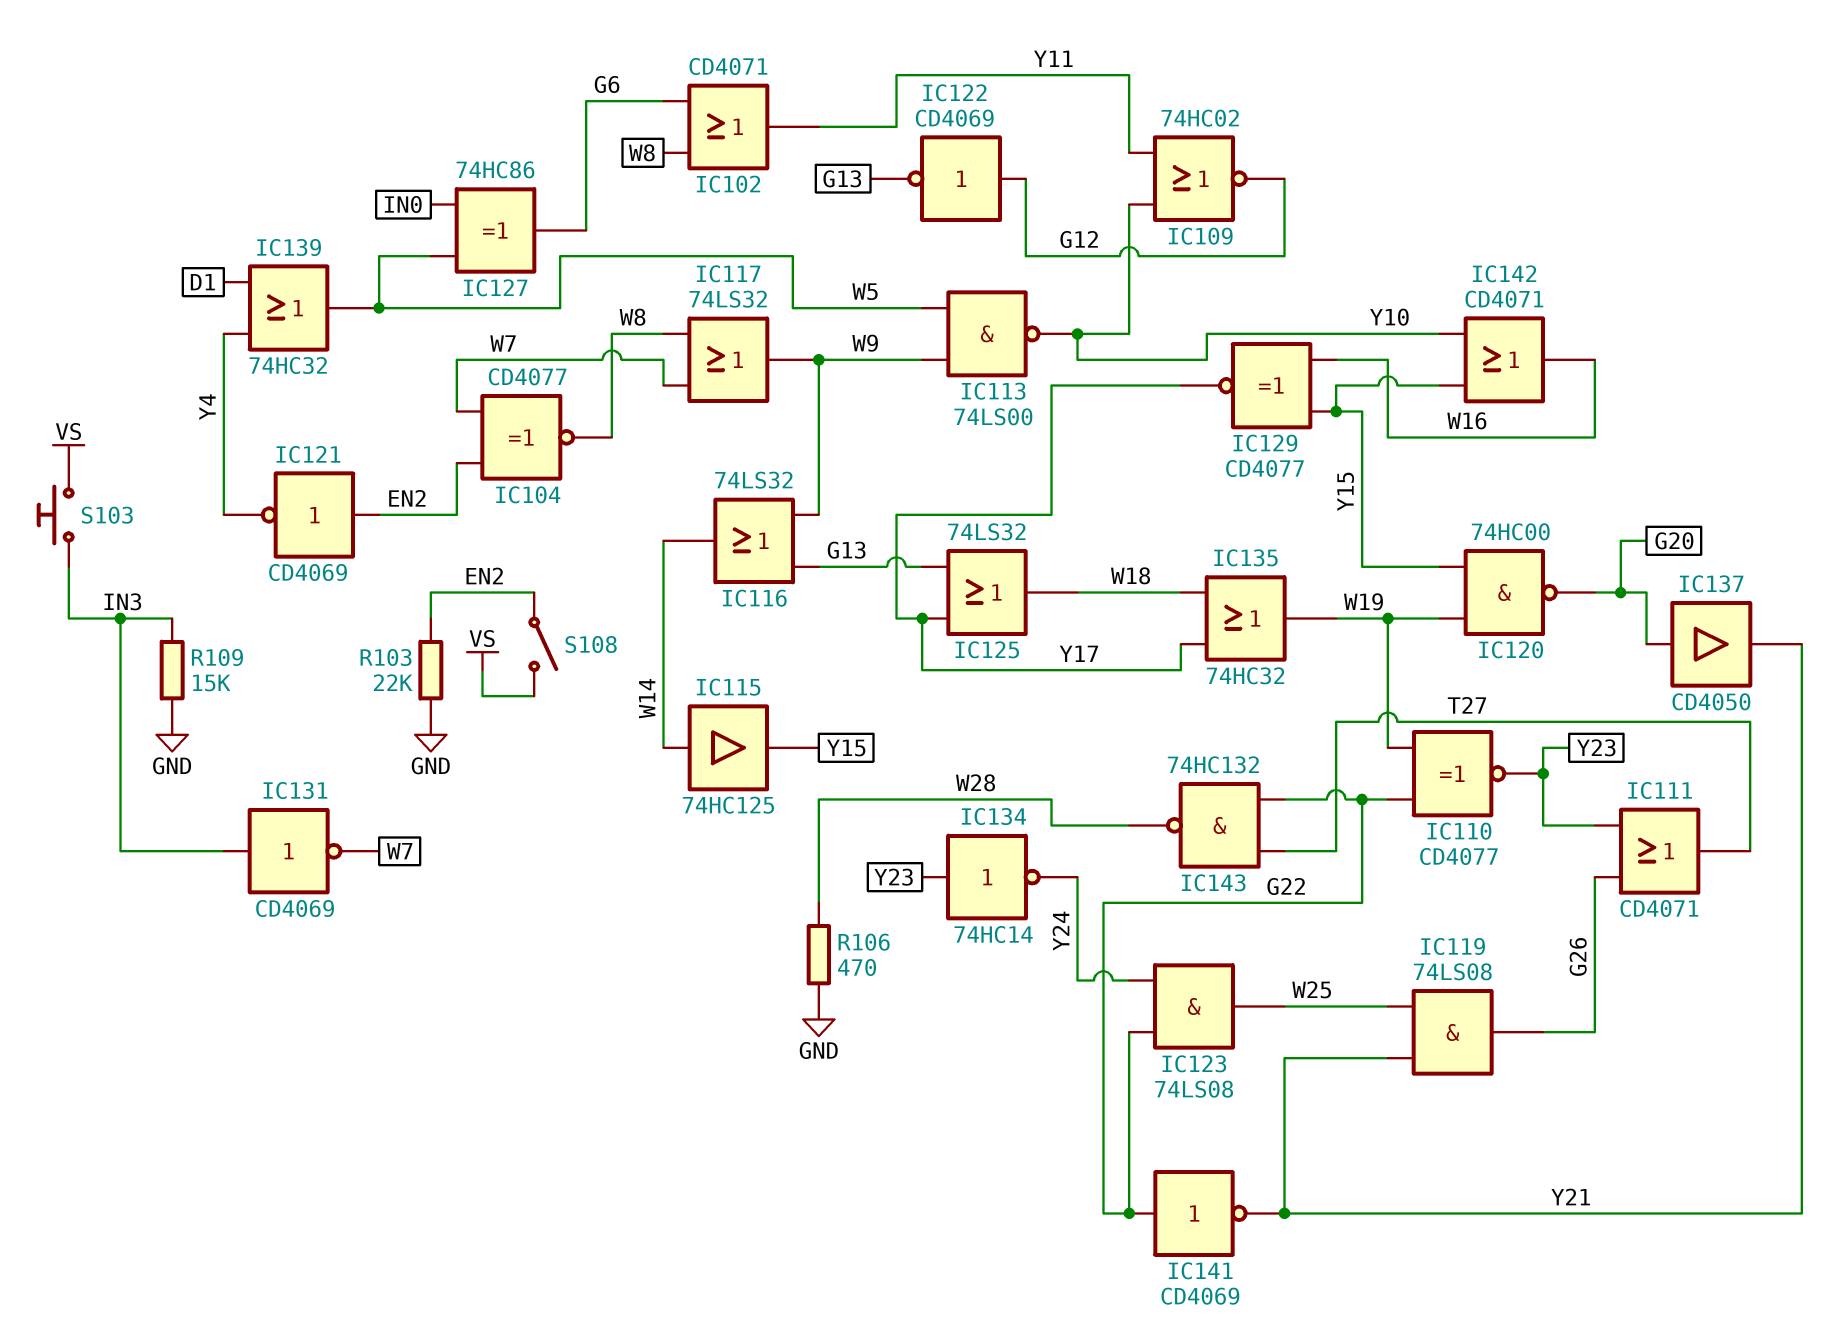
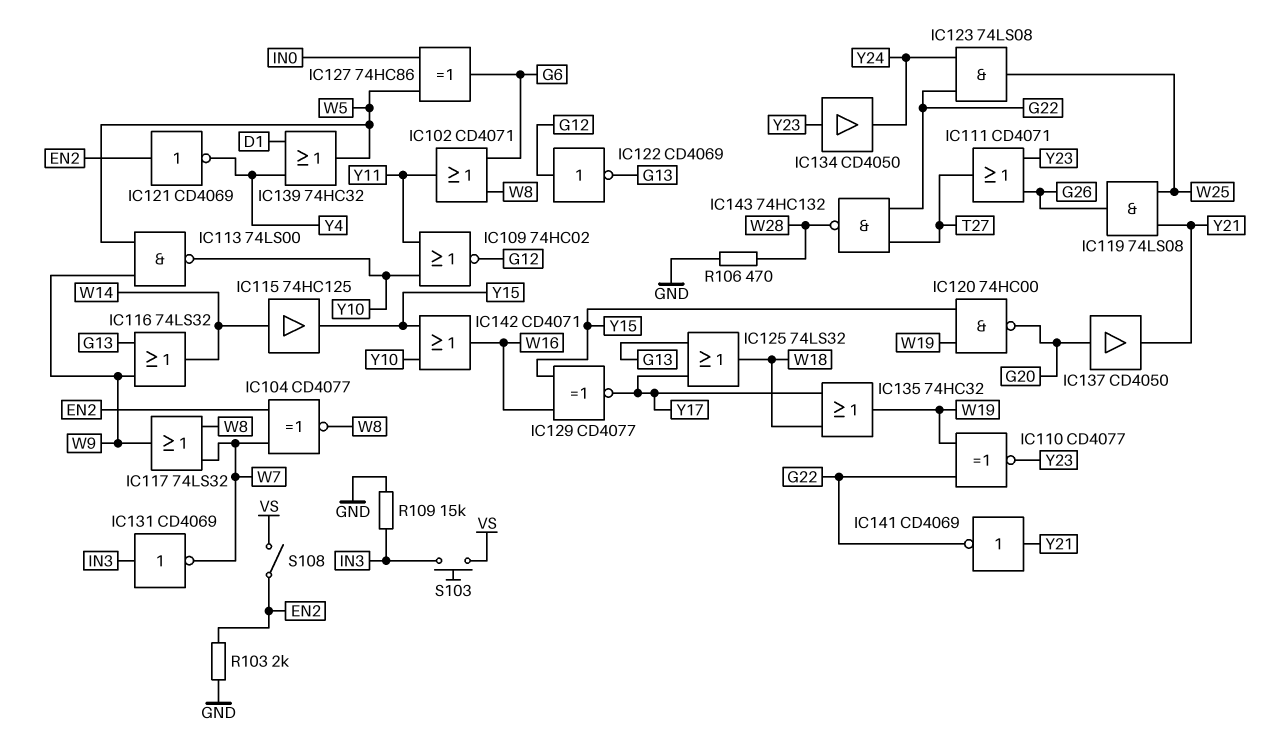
IC134: NOT 74HC14 (in Y23, out Y24) -> buffer CD4050 (in Y23, out Y24)
IC141: NOT CD4069 (in G22, out Y21) -> NOT CD4069 (in Y21, out G22)
R103: 22k (EN2, GND) -> 2k (EN2, GND)

